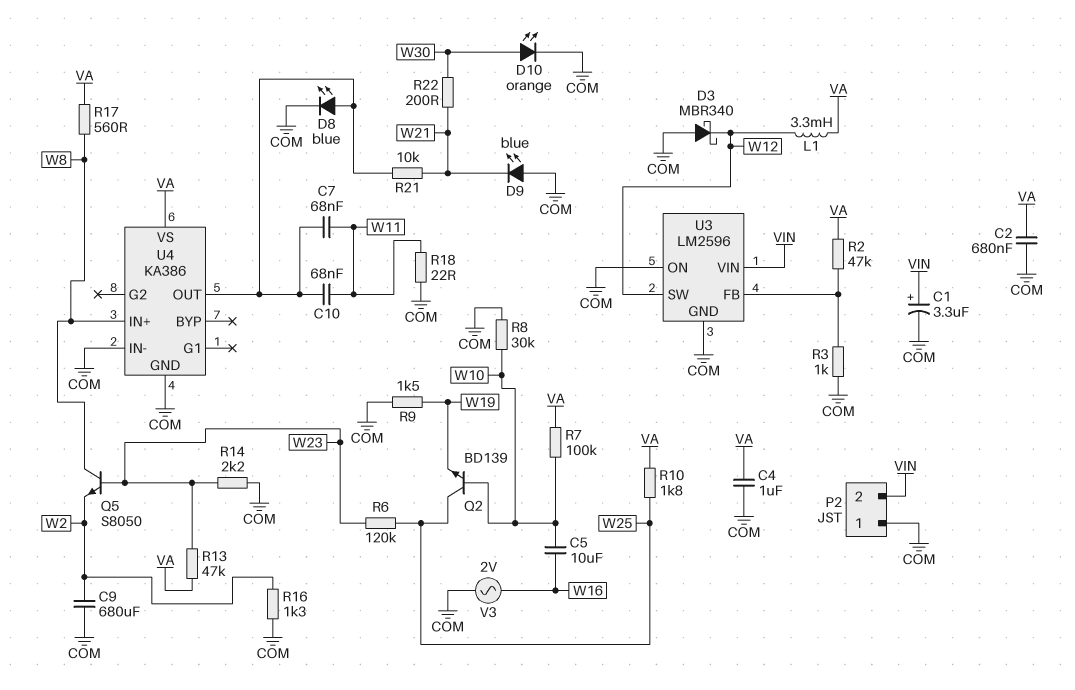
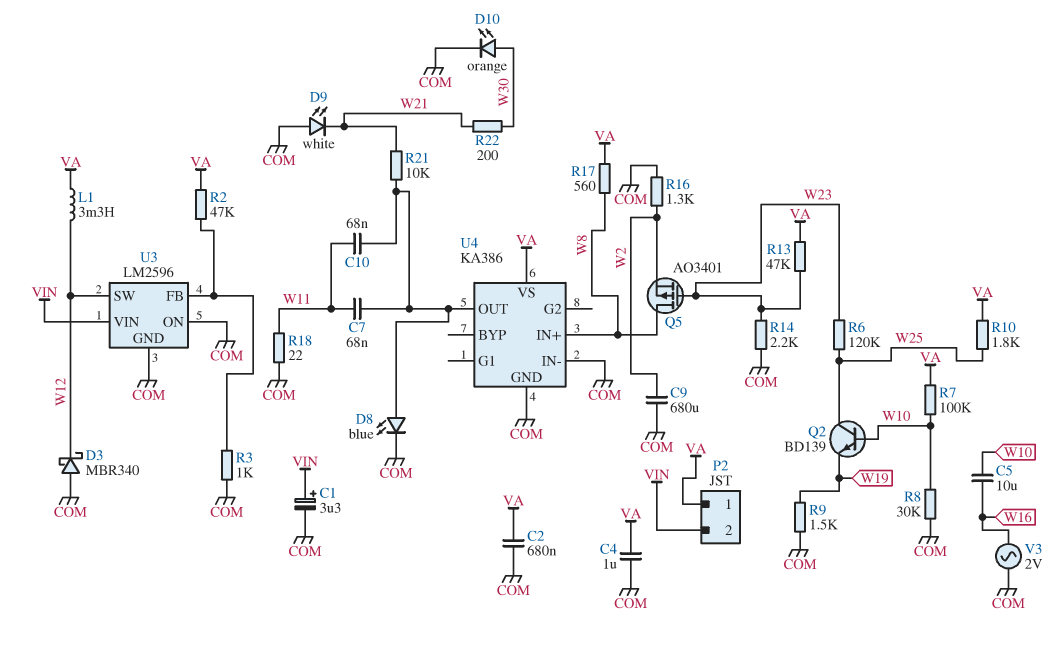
D9: LED blue (A COM, K W21) -> LED white (A COM, K W21)
P2 pin 1: COM -> VA
Q5: NPN S8050 (B W23, C W8, E W2) -> PMOS AO3401 (G W23, D W8, S W2)

